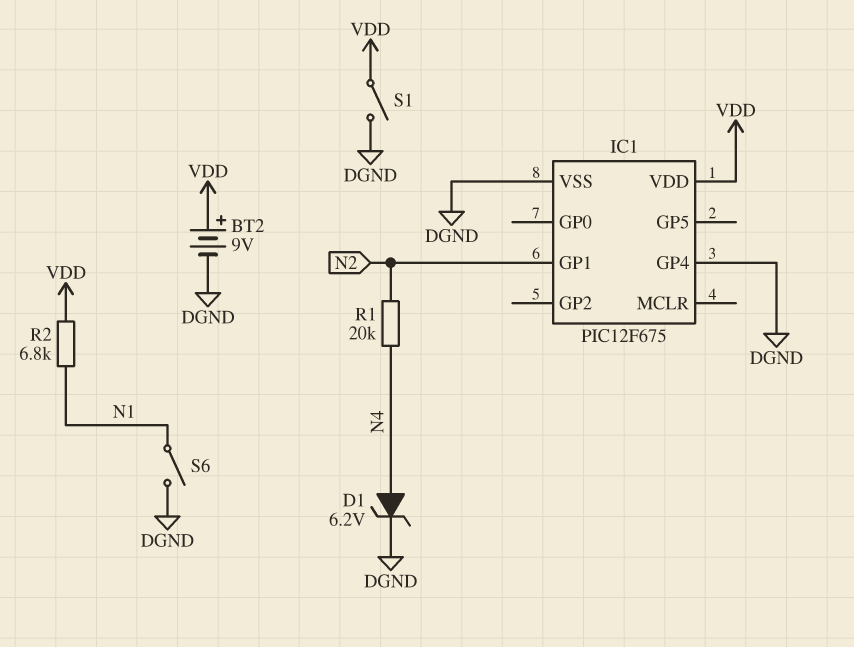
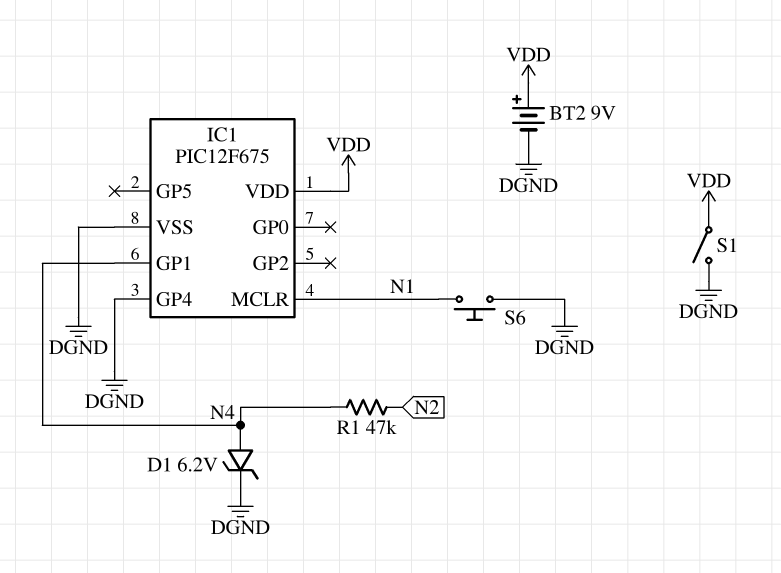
IC1 pin GP1: N2 -> N4
IC1 pin MCLR: none -> N1
R1: 20k (N2, N4) -> 47k (N2, N4)
R2: 6.8k (N1, VDD) -> none
S6: switch (DGND, N1) -> button (DGND, N1)

